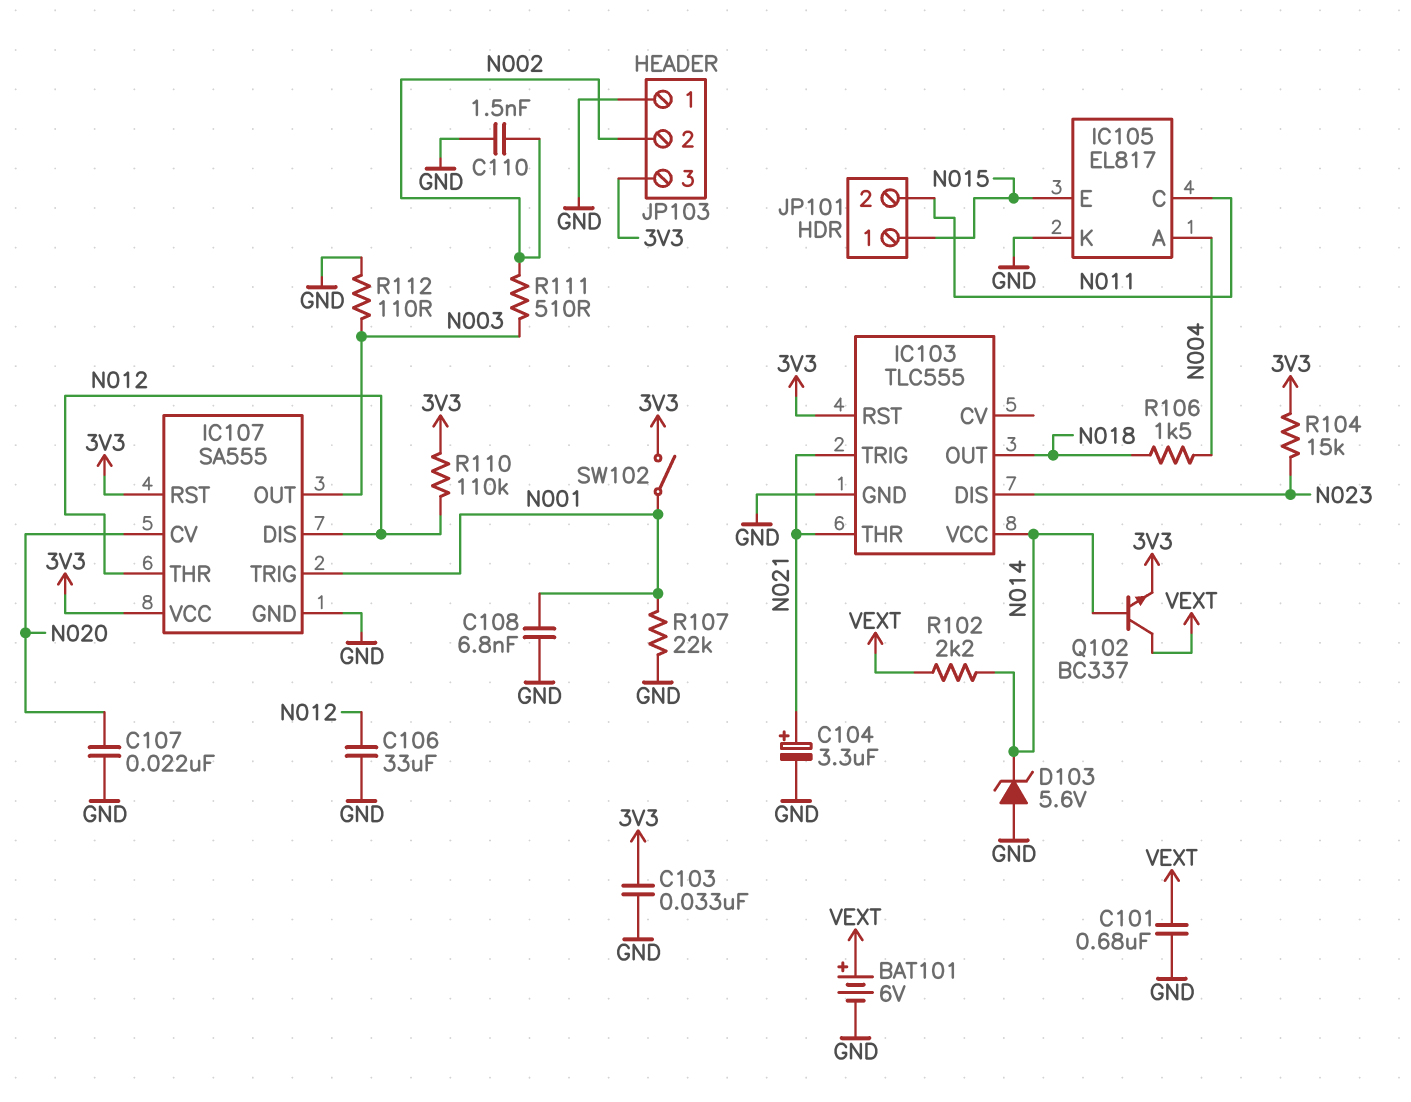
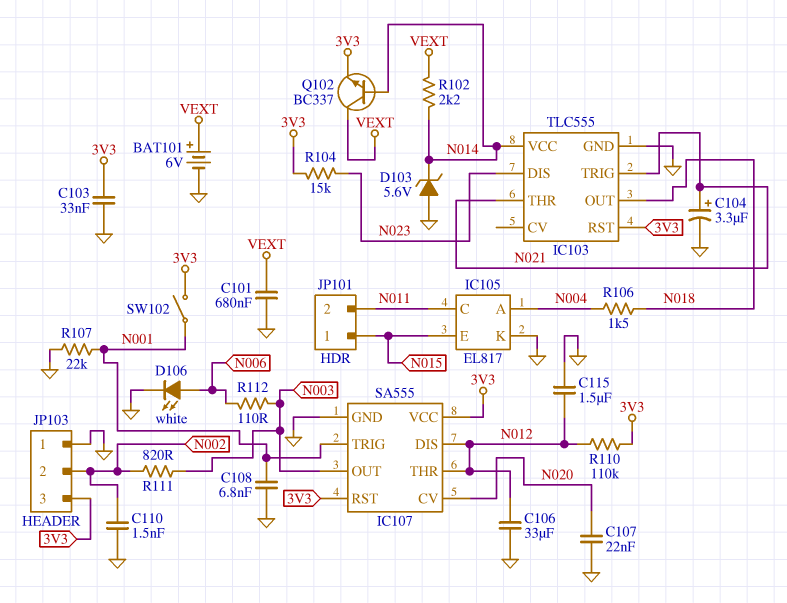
C115: none -> 1.5uF (GND, N012)
D106: none -> LED white (A N006, K GND)
R111: 510 (N002, N003) -> 820 (N002, N003)
R112: 110 (GND, N003) -> 110 (N003, N006)

